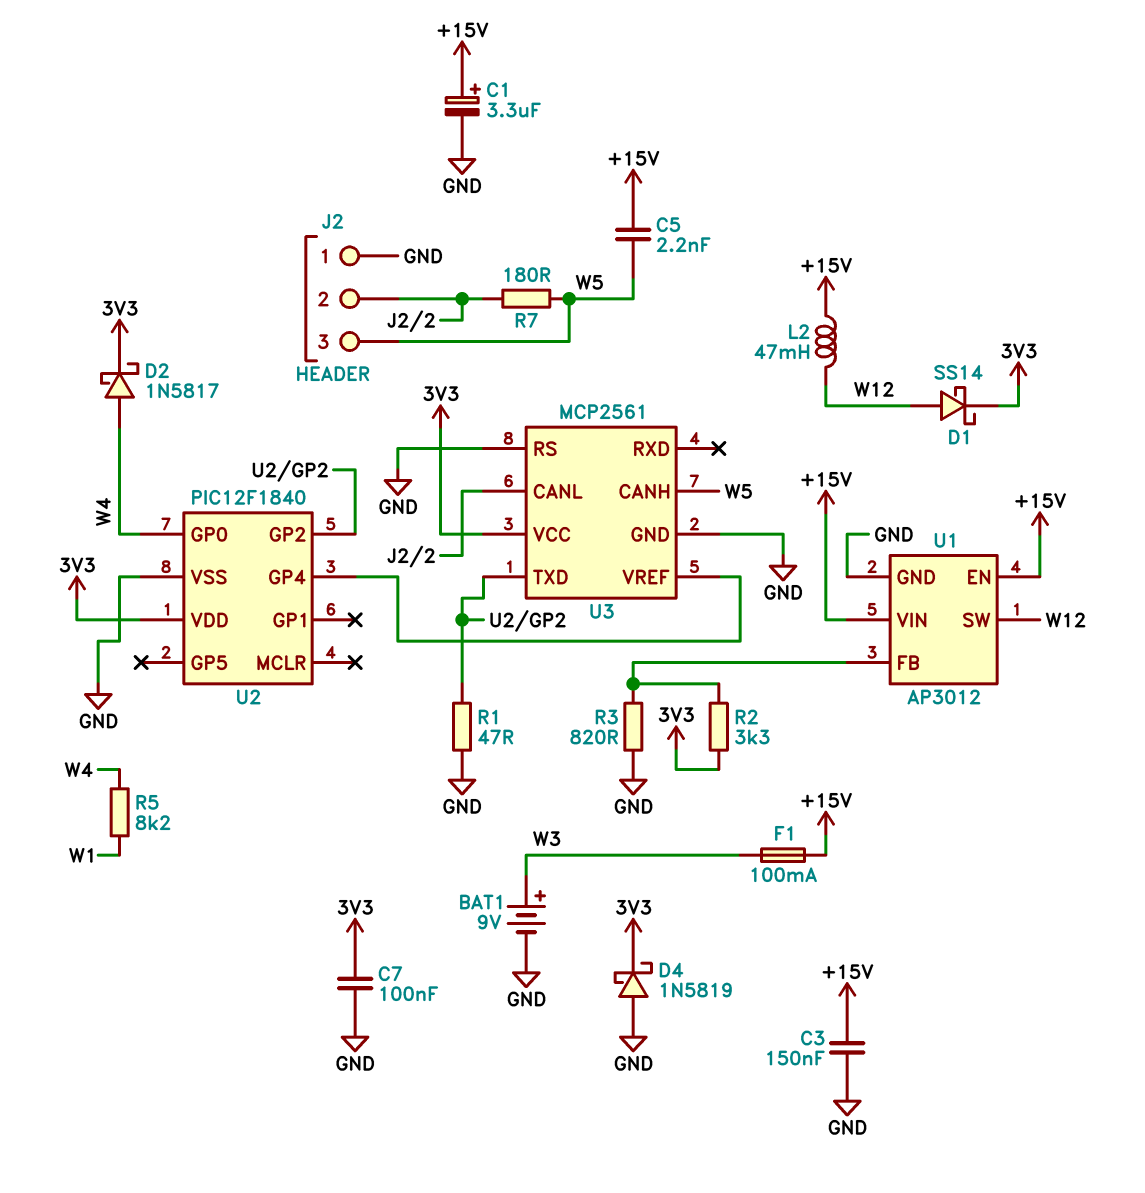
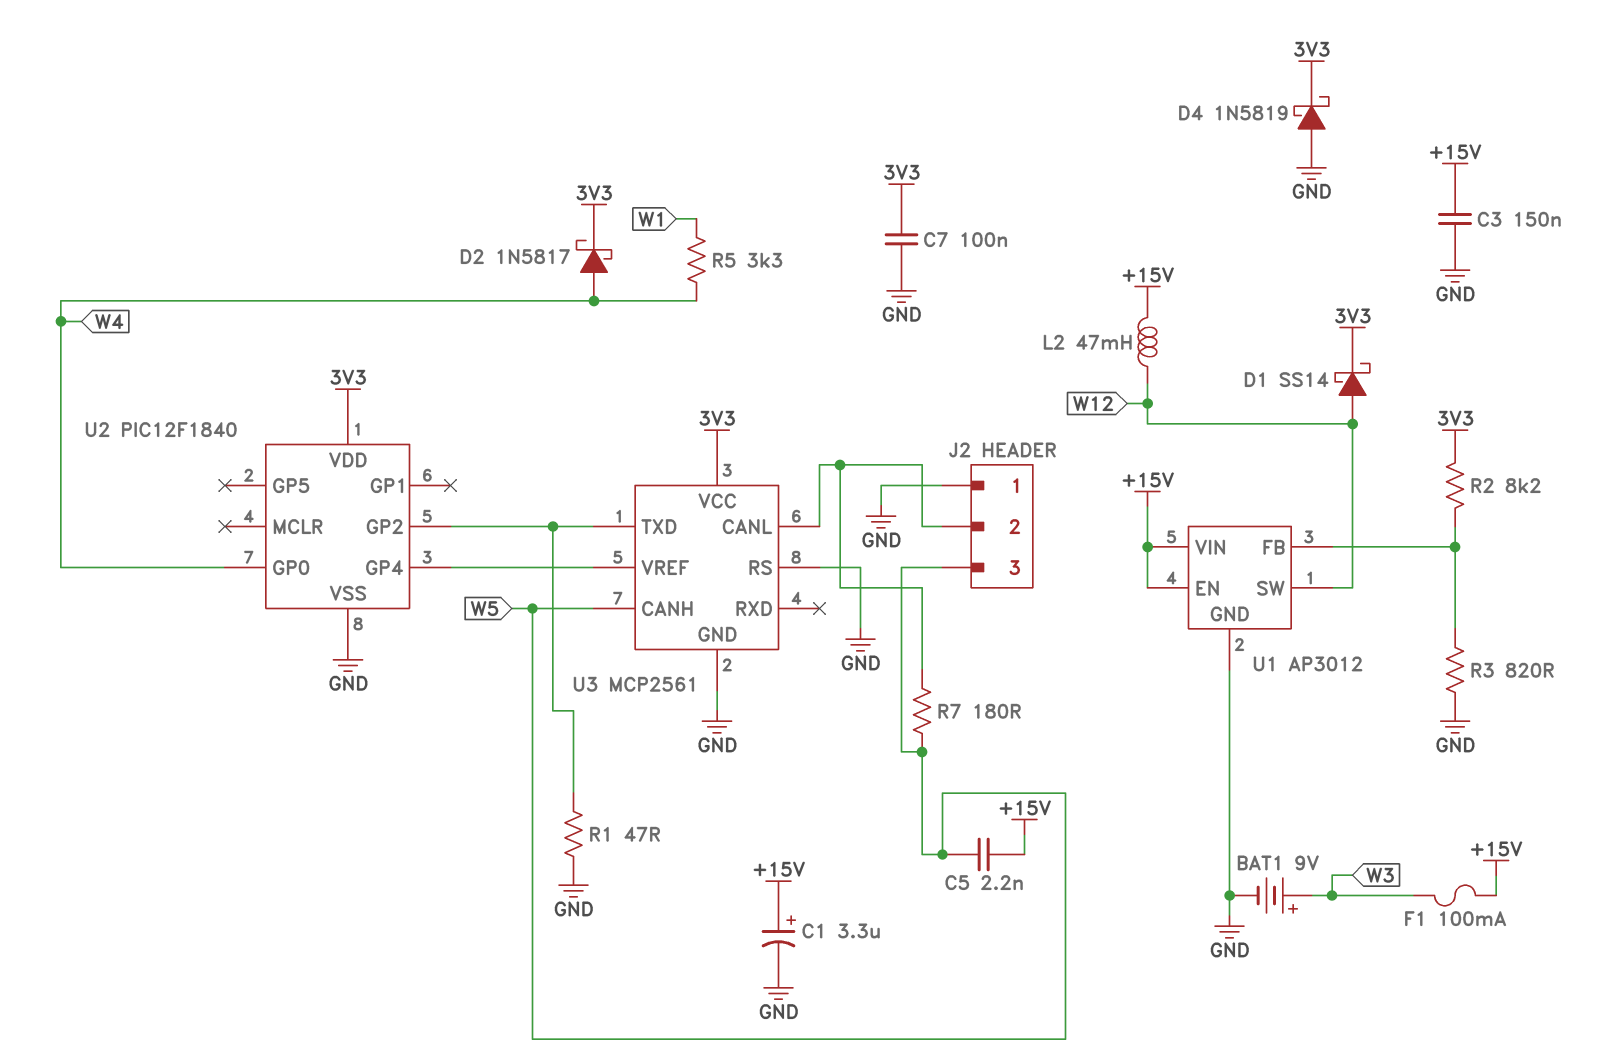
R2: 3.3k (3V3, U1/FB) -> 8.2k (3V3, U1/FB)
R5: 8.2k (W1, W4) -> 3.3k (W1, W4)

